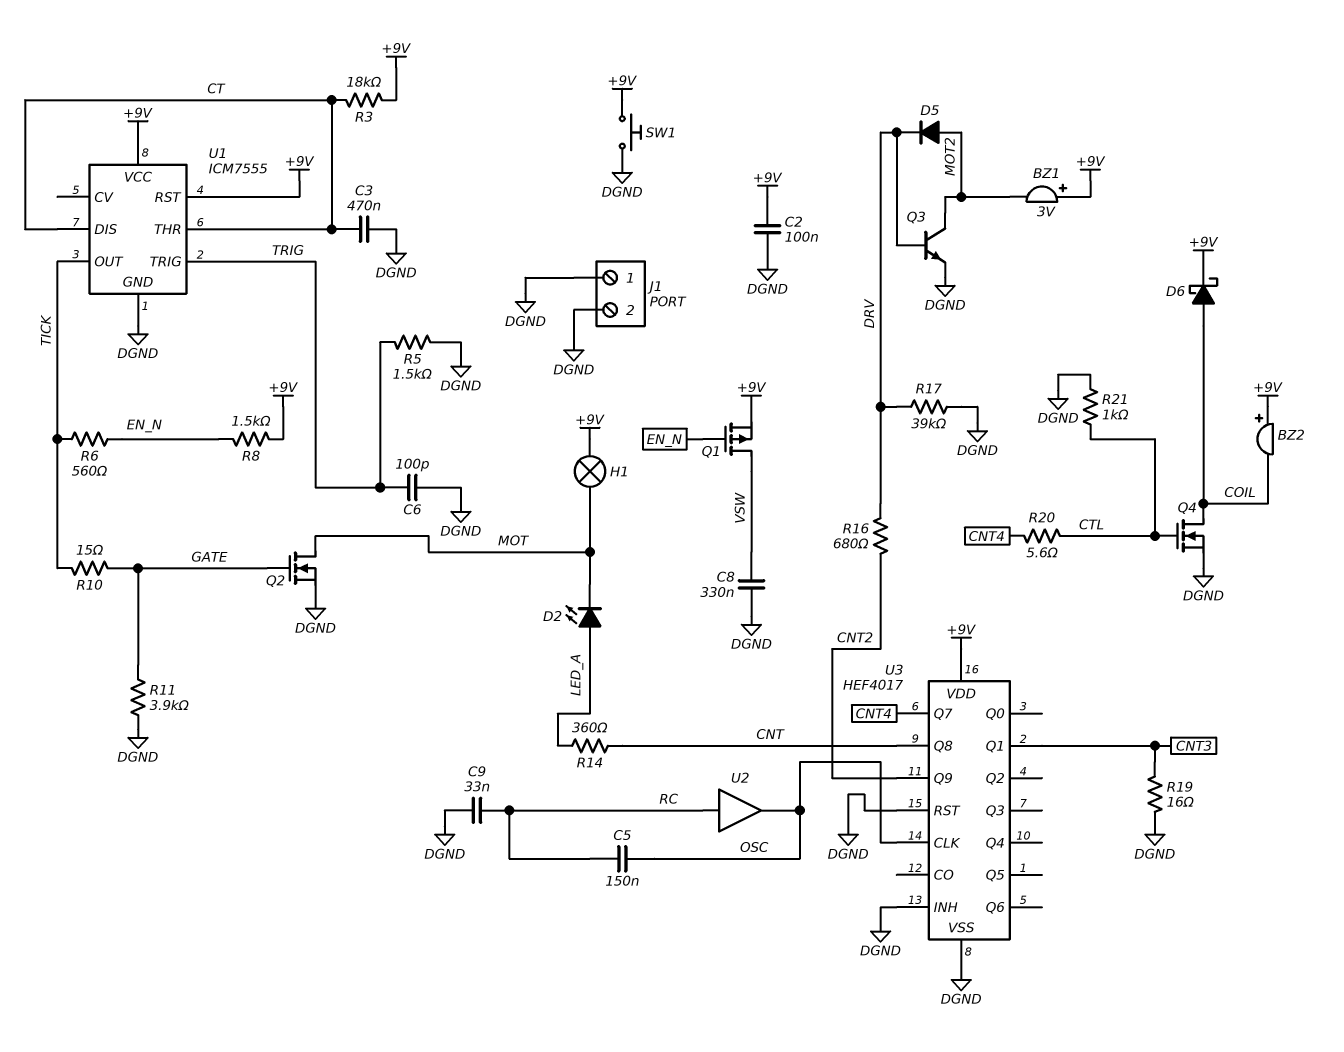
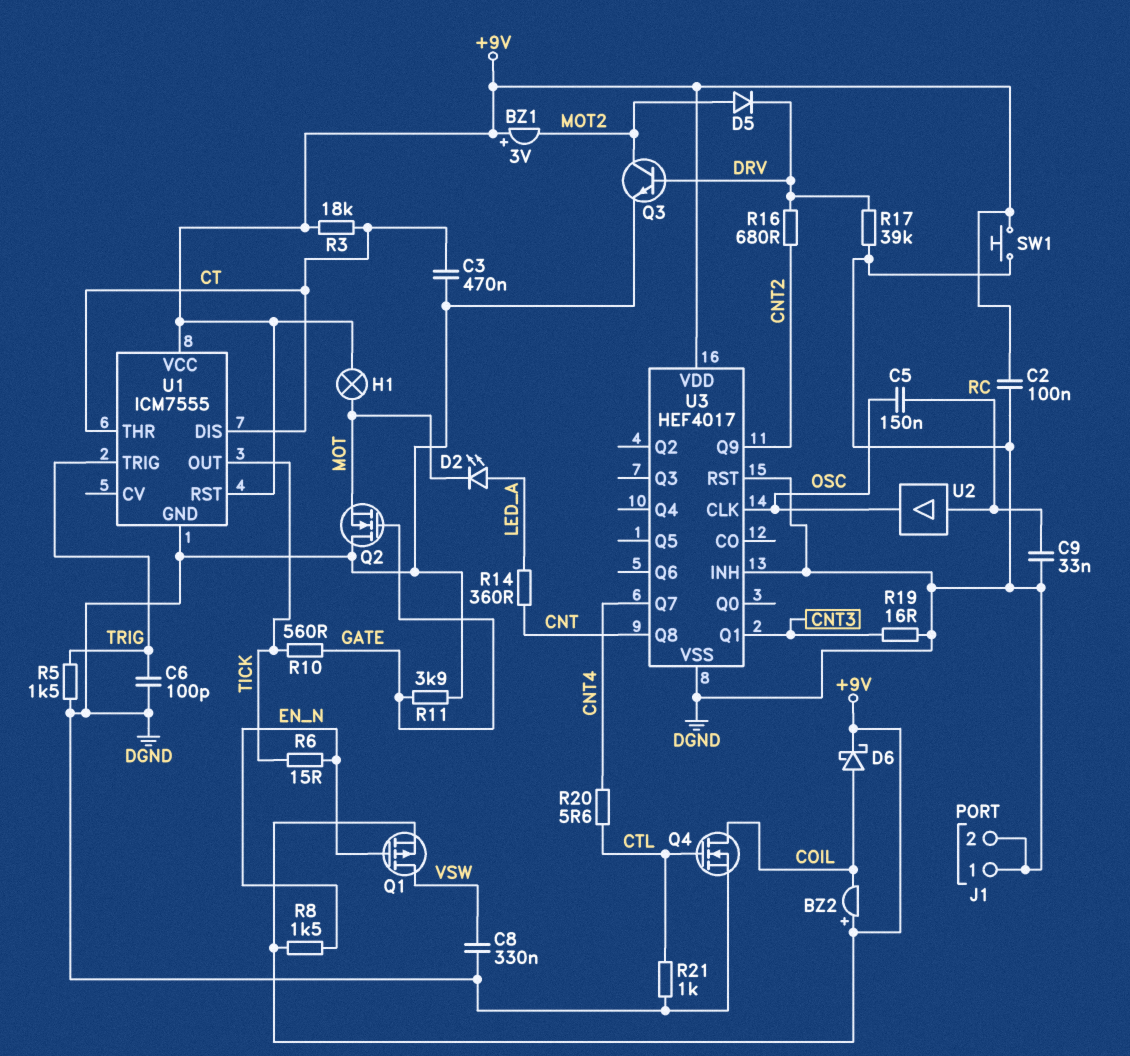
Q2: NMOS (G GATE, D MOT, S DGND) -> NMOS (G GATE, D DGND, S MOT)
R6: 560 (EN_N, TICK) -> 15 (EN_N, TICK)
R10: 15 (GATE, TICK) -> 560 (GATE, TICK)

